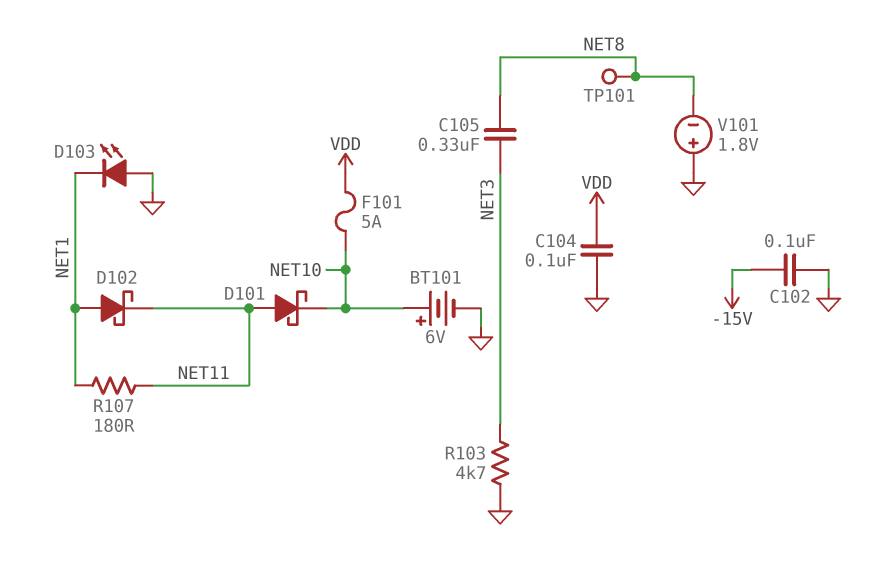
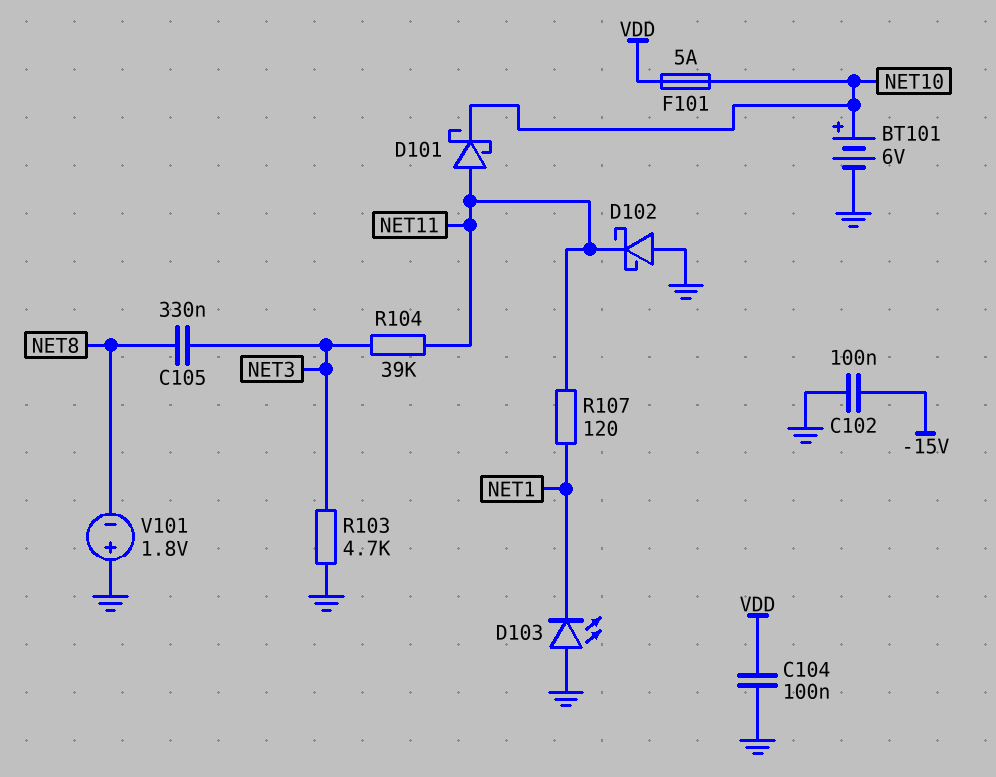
D102: schottky (A NET1, K NET11) -> schottky (A GND, K NET11)
R104: none -> 39k (NET3, NET11)
R107: 180 (NET1, NET11) -> 120 (NET1, NET11)
TP101: test point (NET8) -> none

